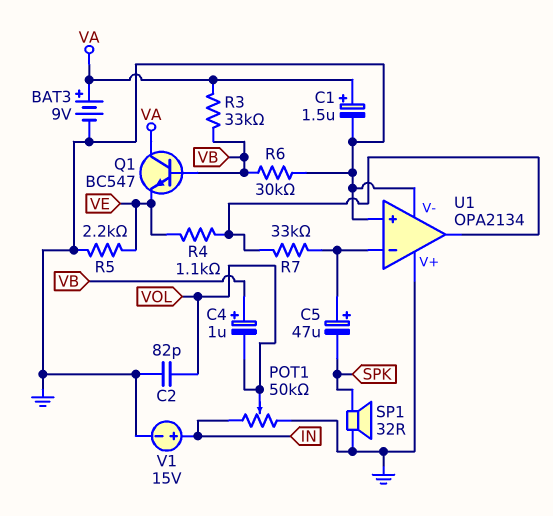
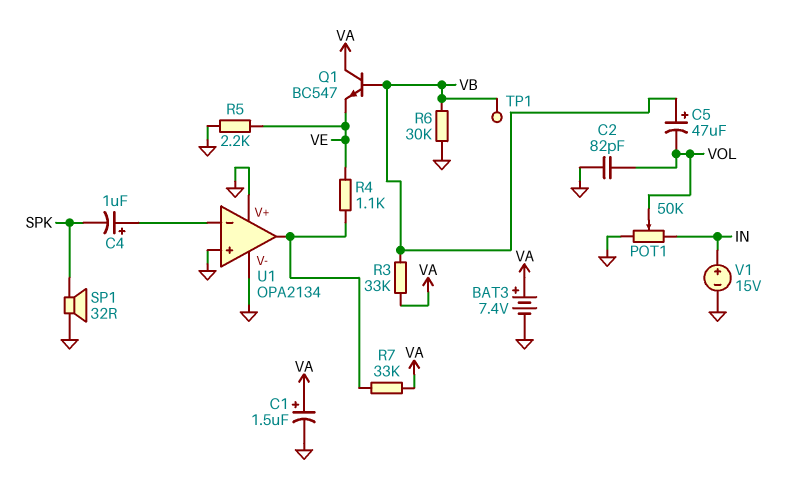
BAT3: 9V (plus VA, minus GND) -> 7.4V (plus VA, minus GND)
C4: 1uF (plus VB, minus VOL) -> 1uF (plus U1/in-, minus SPK)
C5: 47uF (plus U1/in-, minus SPK) -> 47uF (plus VB, minus VOL)
R7: 33k (U1/in-, U1/out) -> 33k (U1/out, VA)
TP1: none -> test point (VB)

